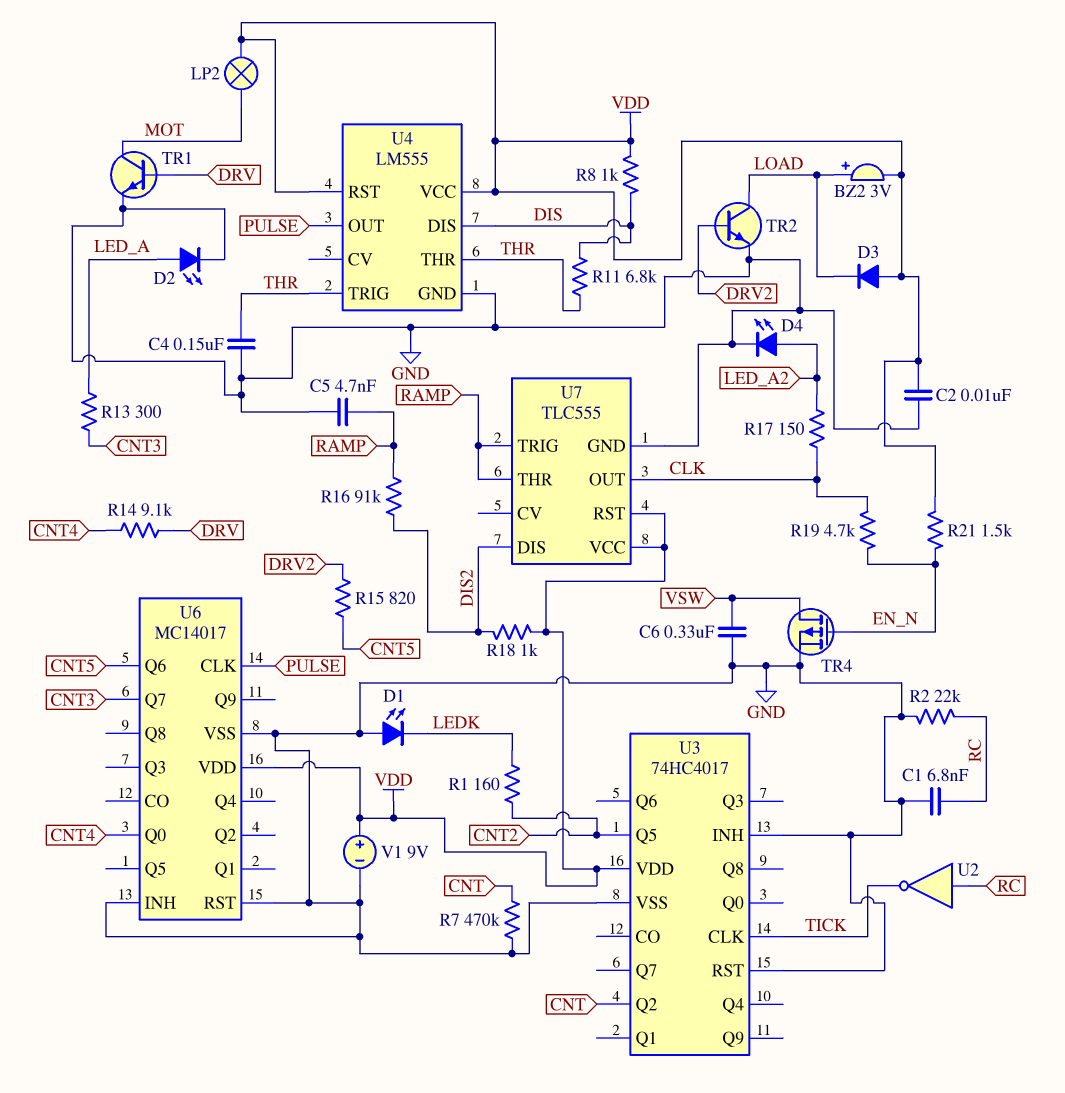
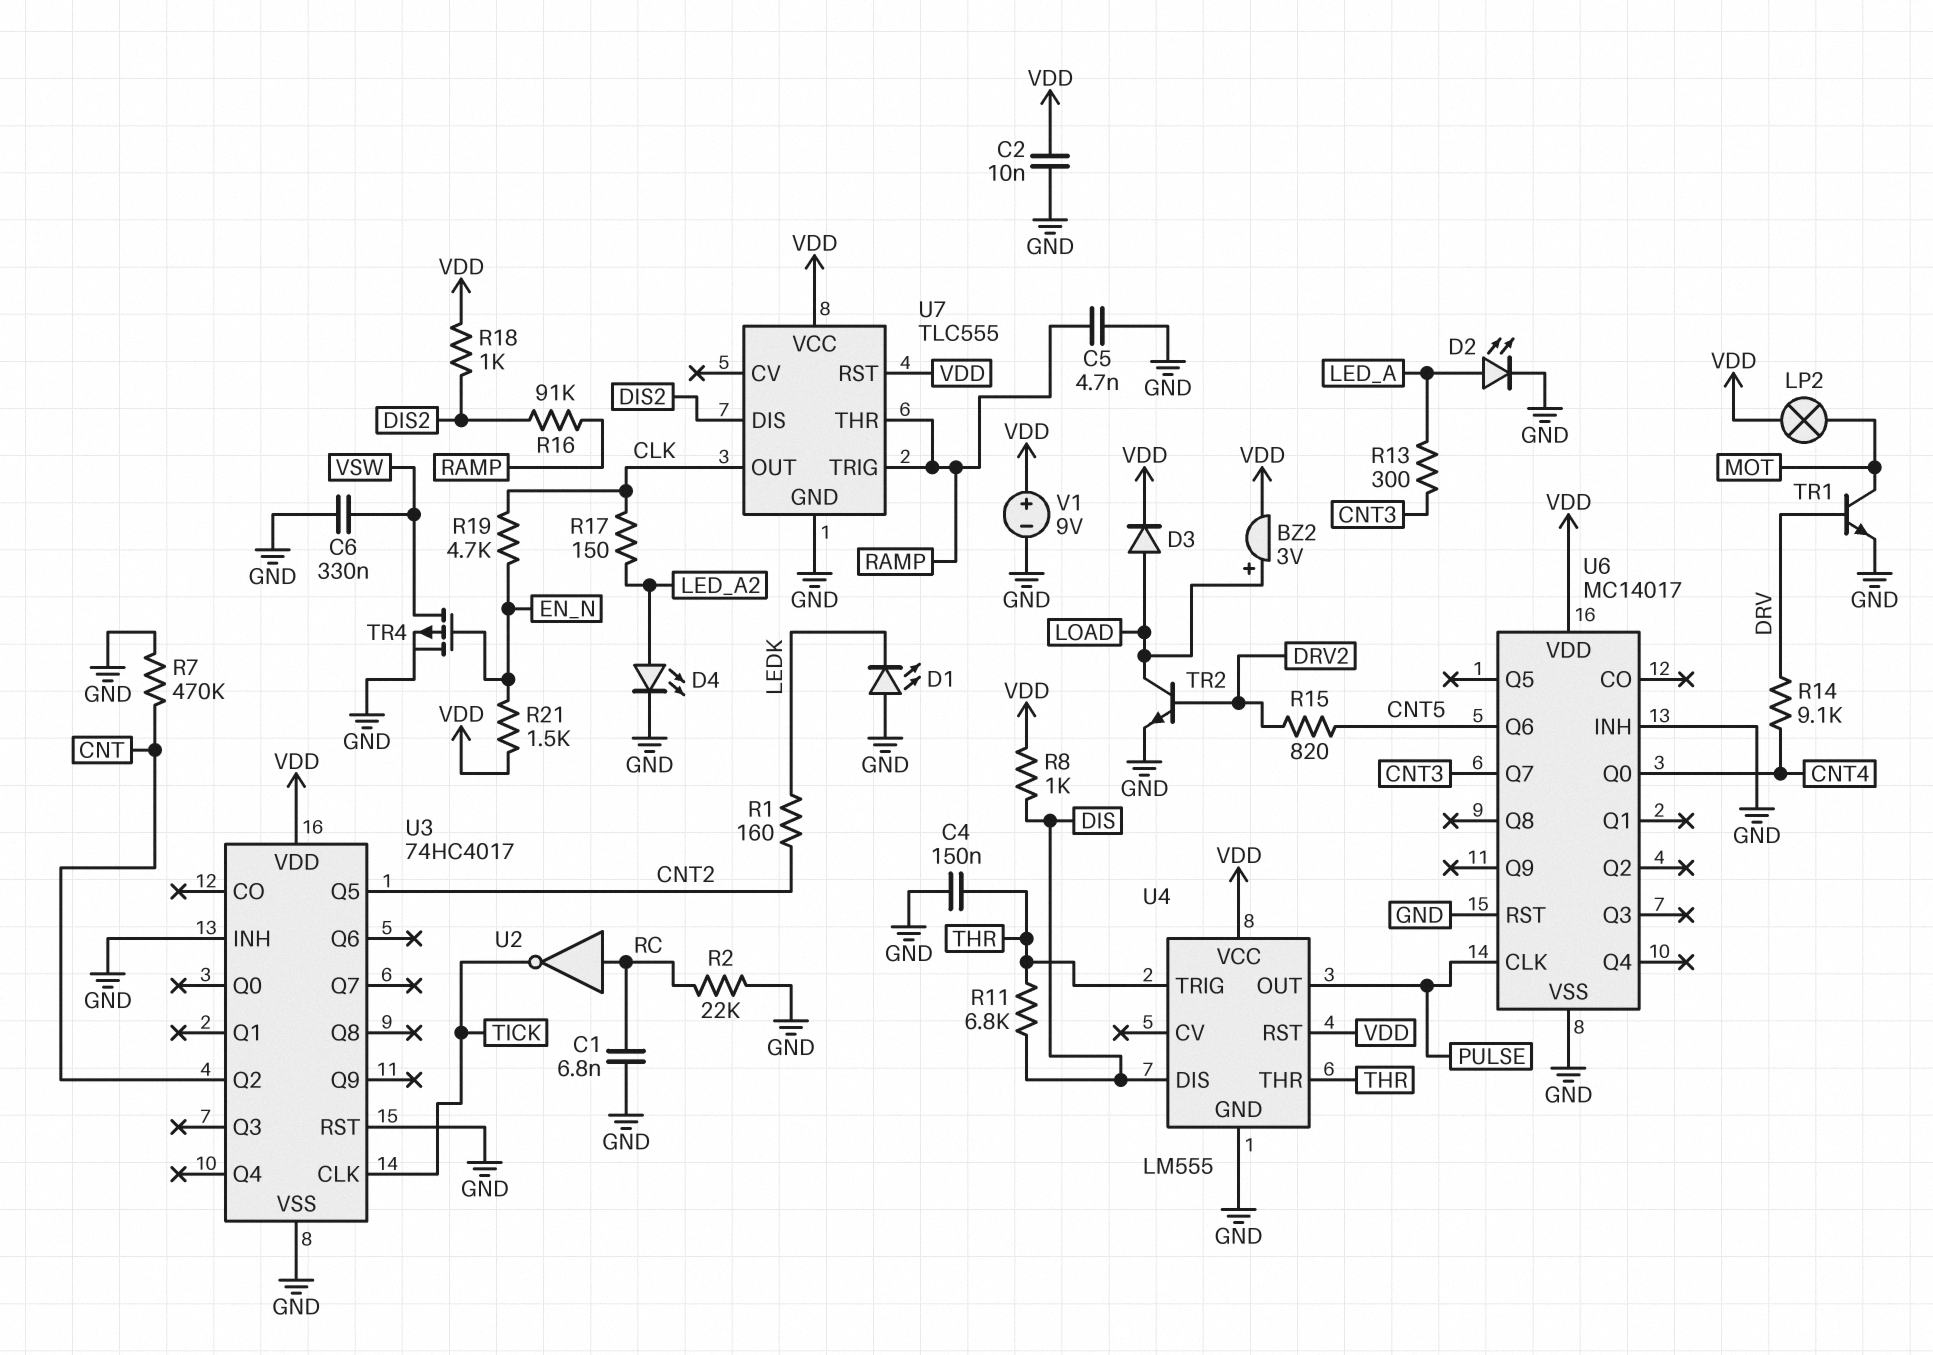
D3: diode (A VDD, K LOAD) -> diode (A LOAD, K VDD)

